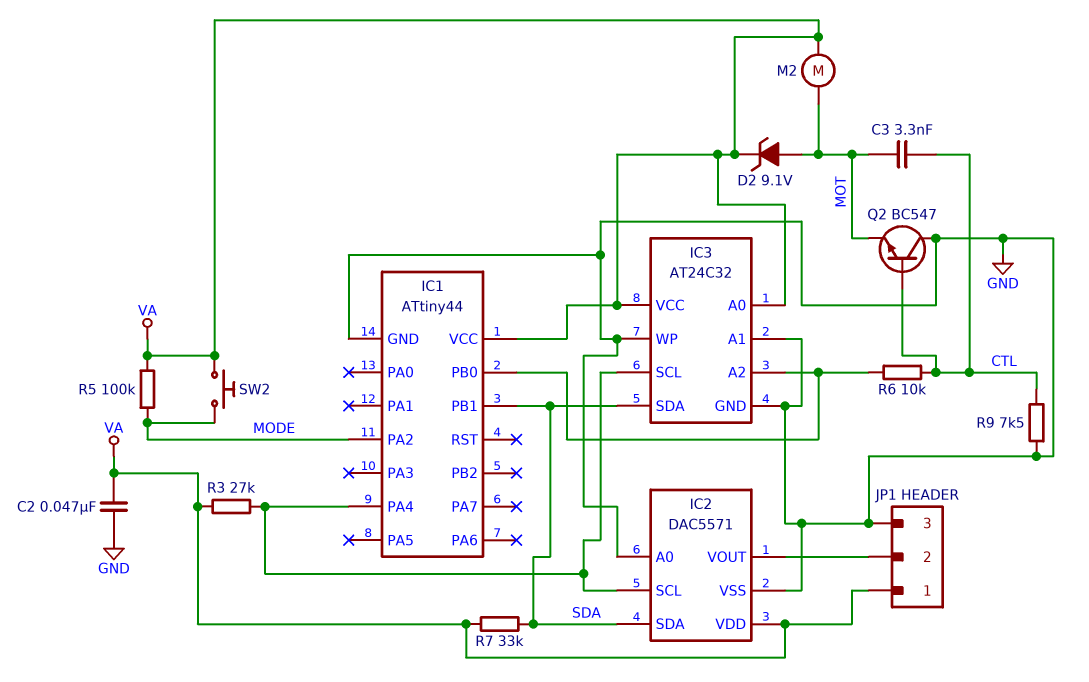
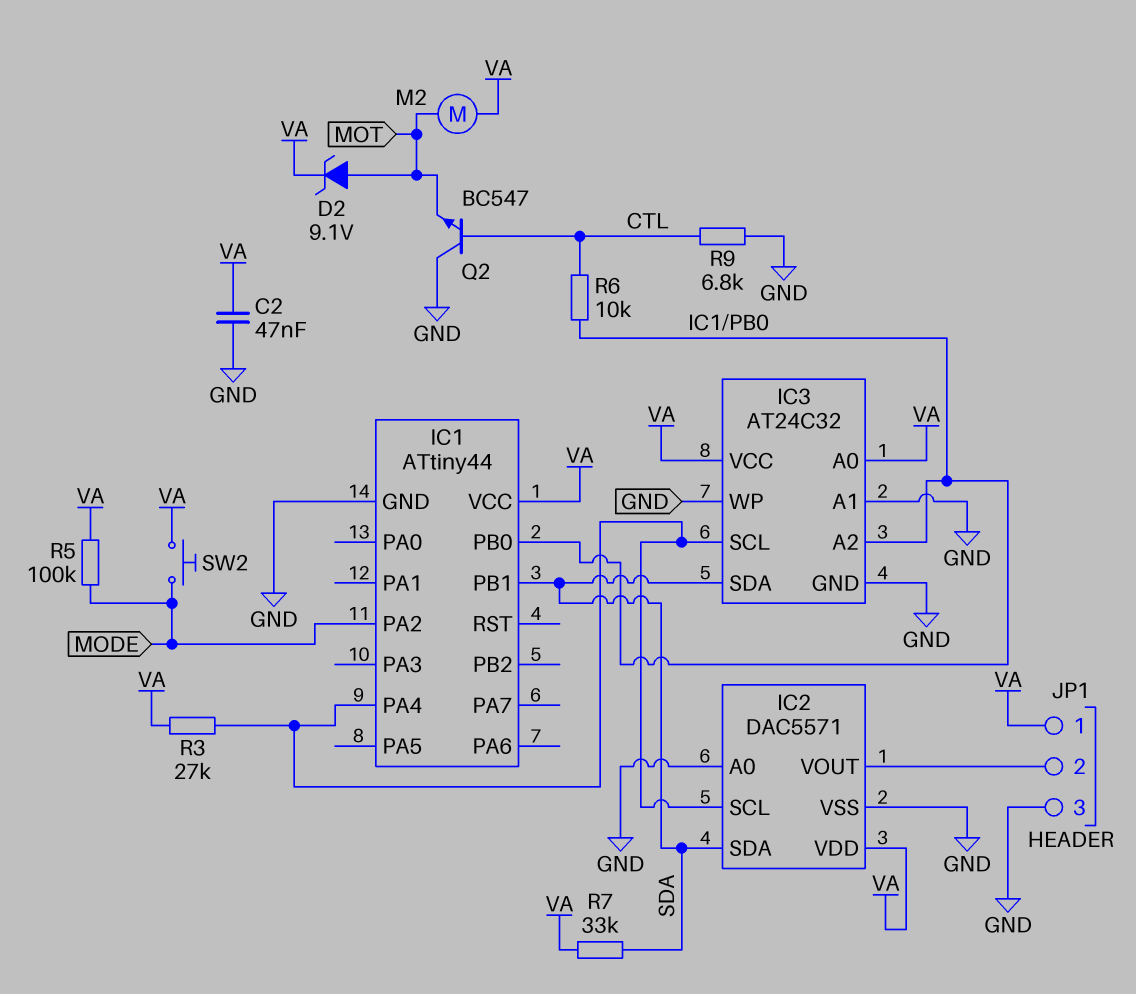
C3: 3.3nF (CTL, MOT) -> none
R9: 7.5k (CTL, GND) -> 6.8k (CTL, GND)

